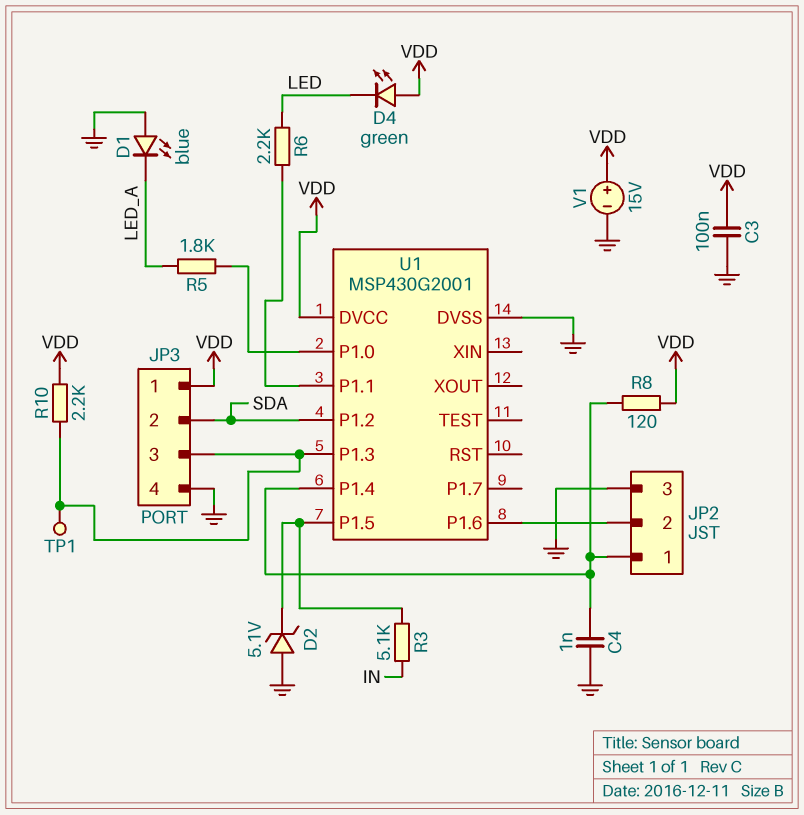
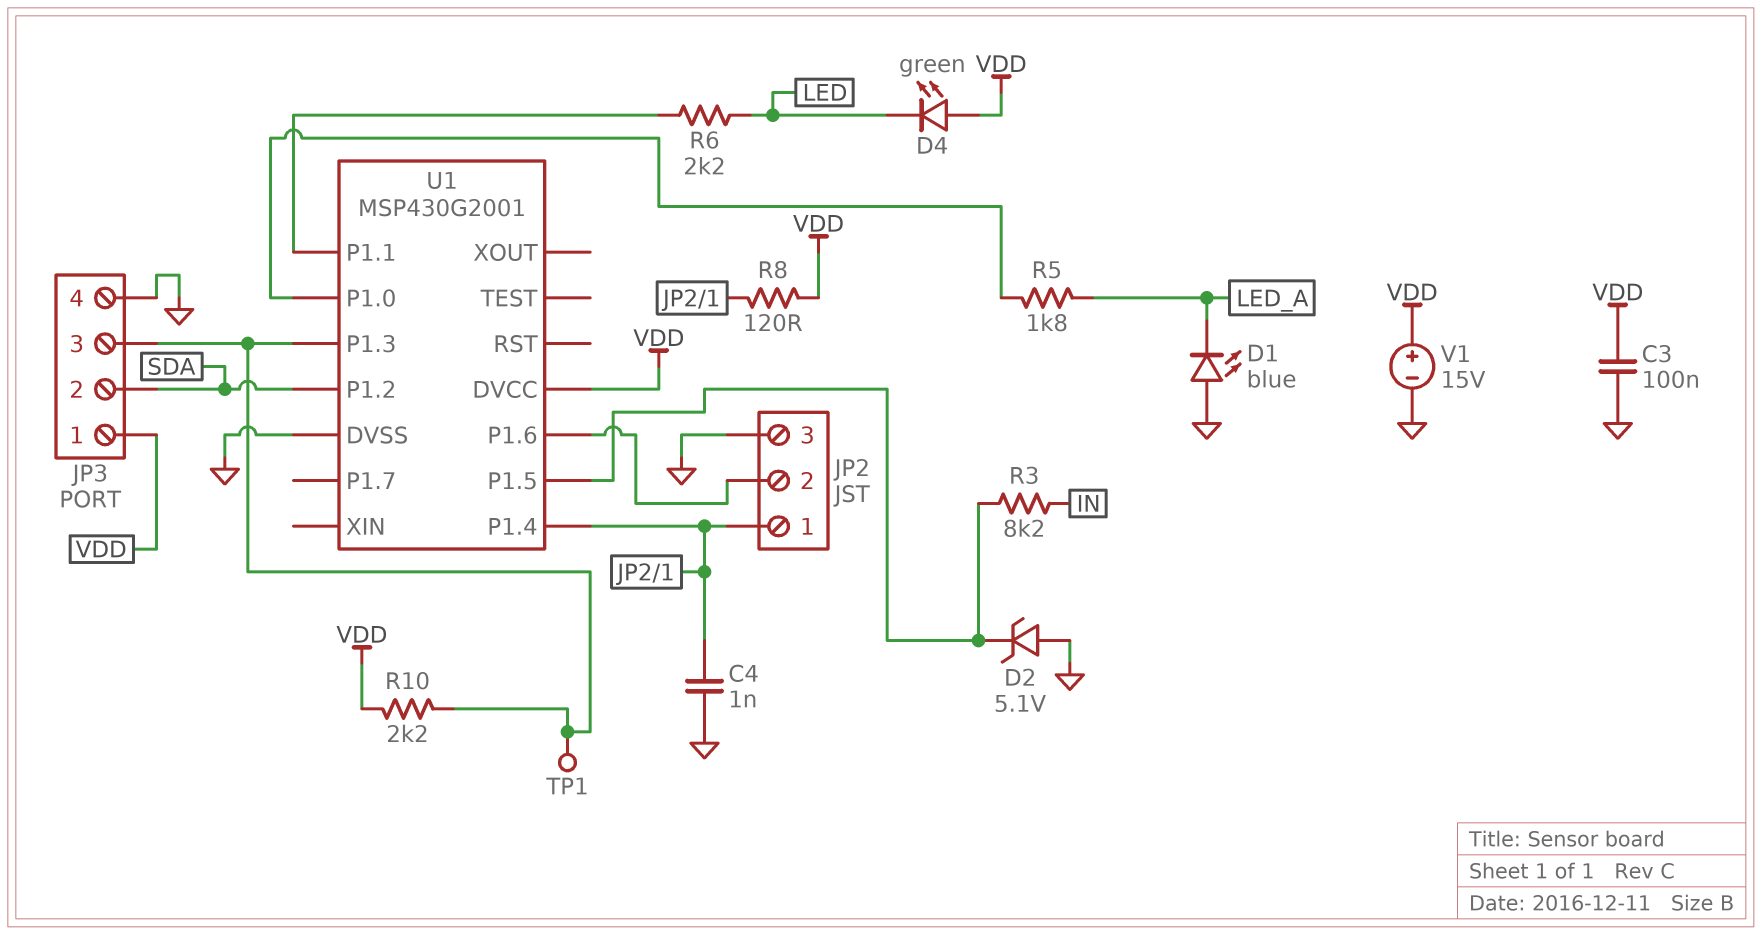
R3: 5.1k (IN, U1/P1.5) -> 8.2k (IN, U1/P1.5)

